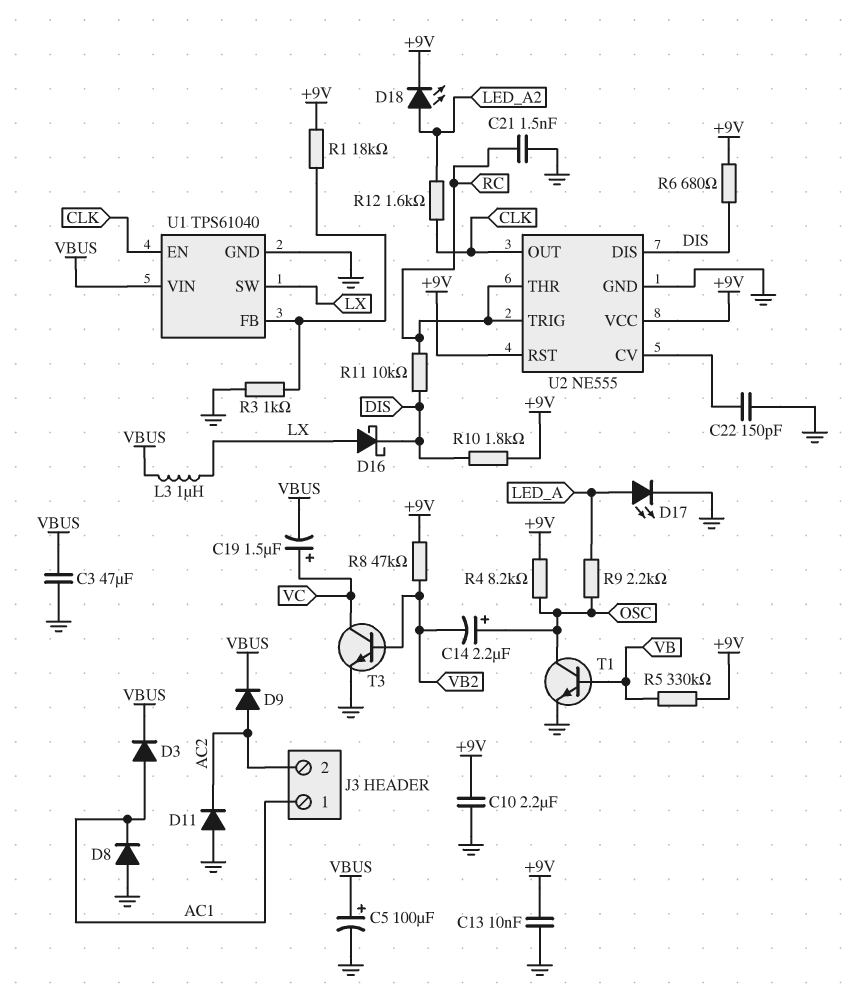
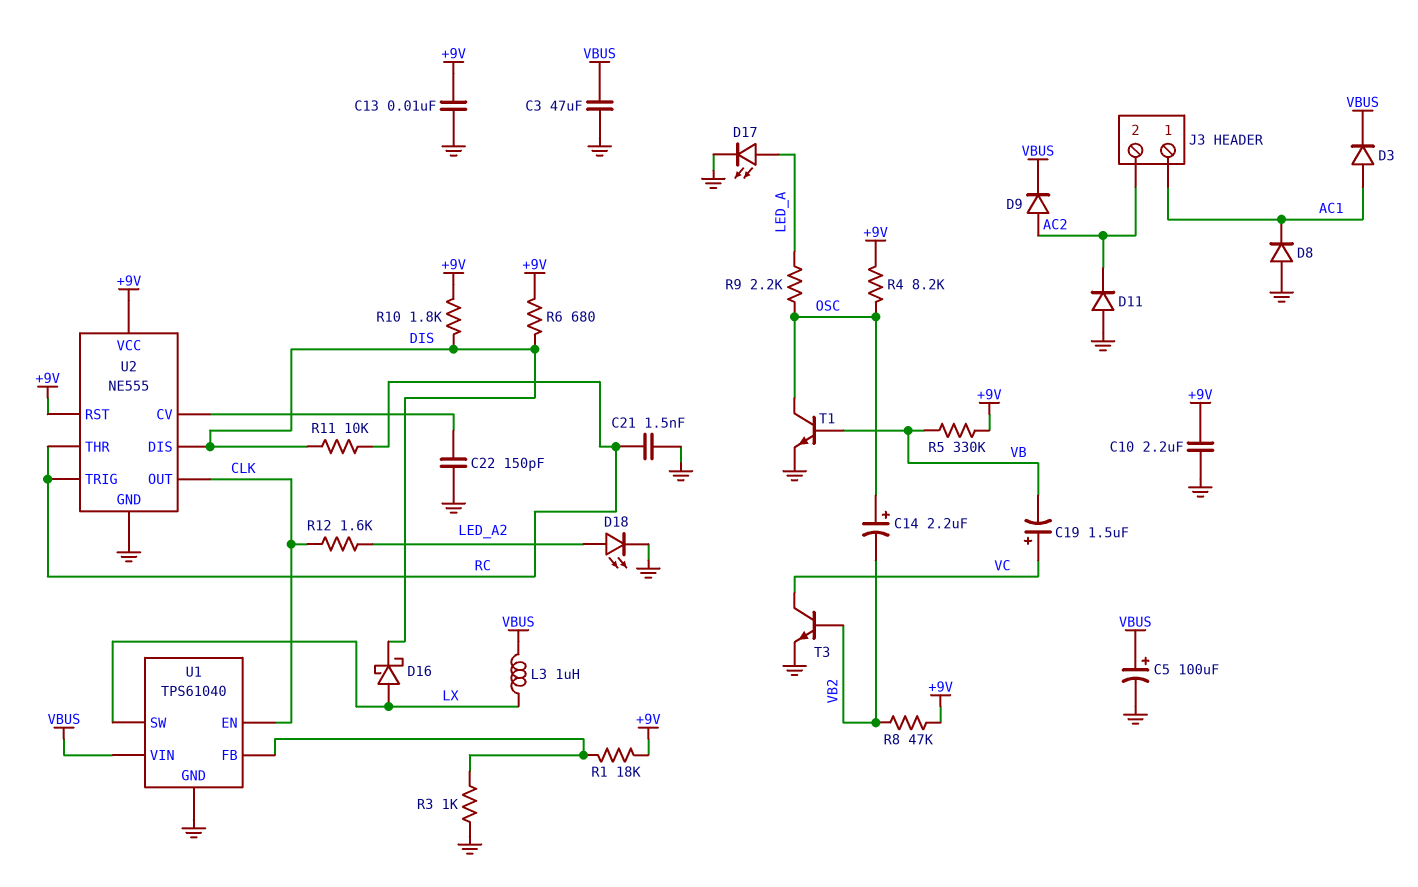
C19: 1.5uF (plus VC, minus VBUS) -> 1.5uF (plus VC, minus VB)
D18: LED (A LED_A2, K +9V) -> LED (A LED_A2, K GND)

